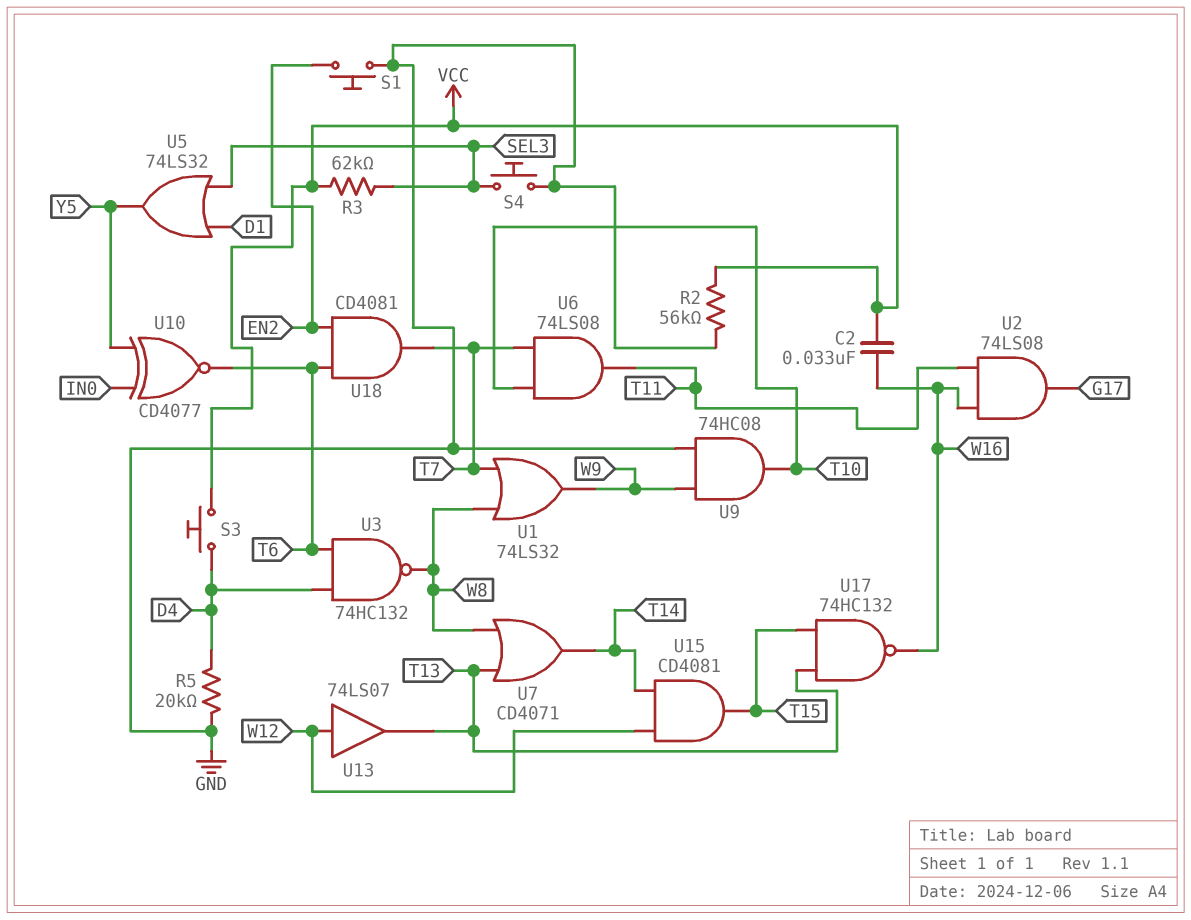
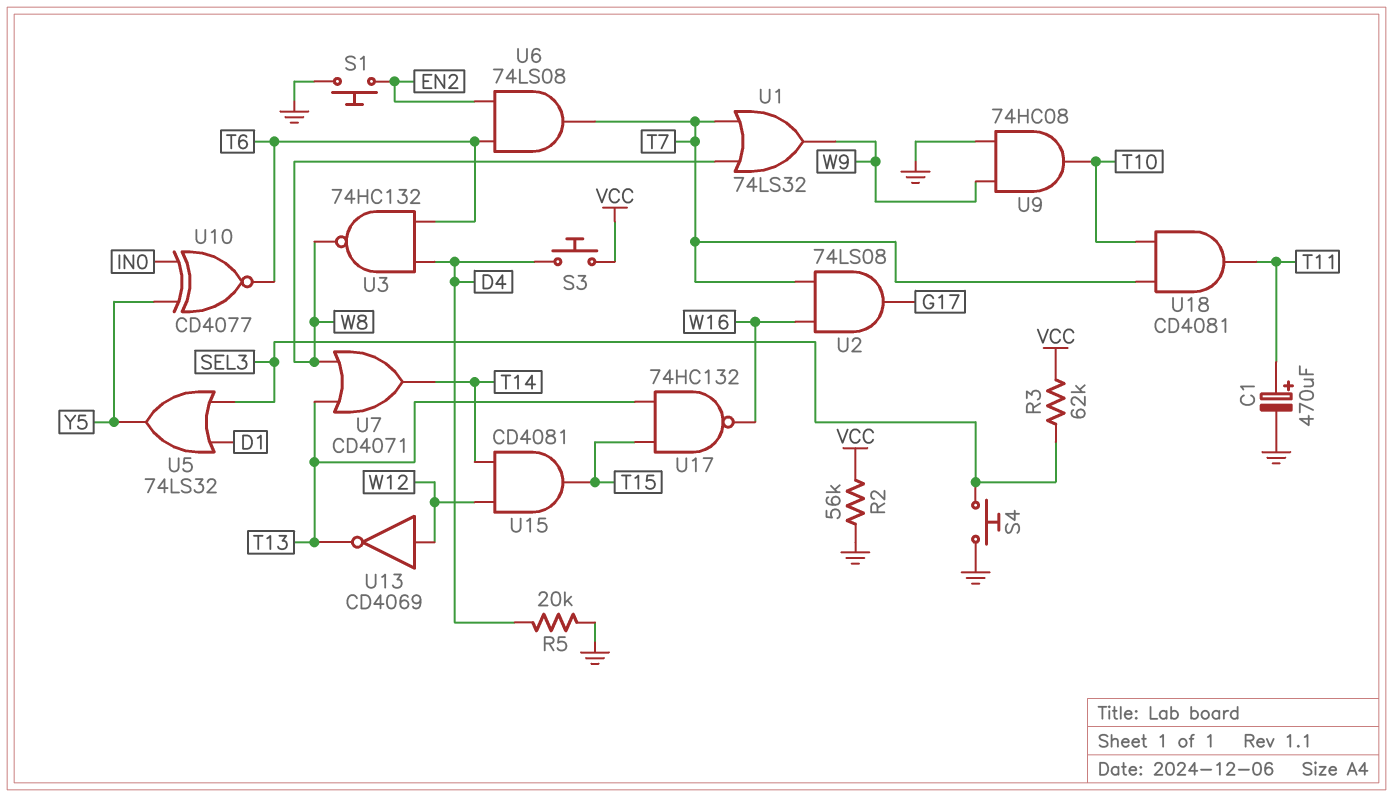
C1: none -> 470uF (plus T11, minus GND)
C2: 33nF (VCC, W16) -> none
U2: AND 74LS08 (in T11, in W16, out G17) -> AND 74LS08 (in T7, in W16, out G17)
U6: AND 74LS08 (in T7, in T10, out T11) -> AND 74LS08 (in EN2, in T6, out T7)
U13: buffer 74LS07 (in W12, out T13) -> NOT CD4069 (in W12, out T13)
U18: AND CD4081 (in EN2, in T6, out T7) -> AND CD4081 (in T7, in T10, out T11)

